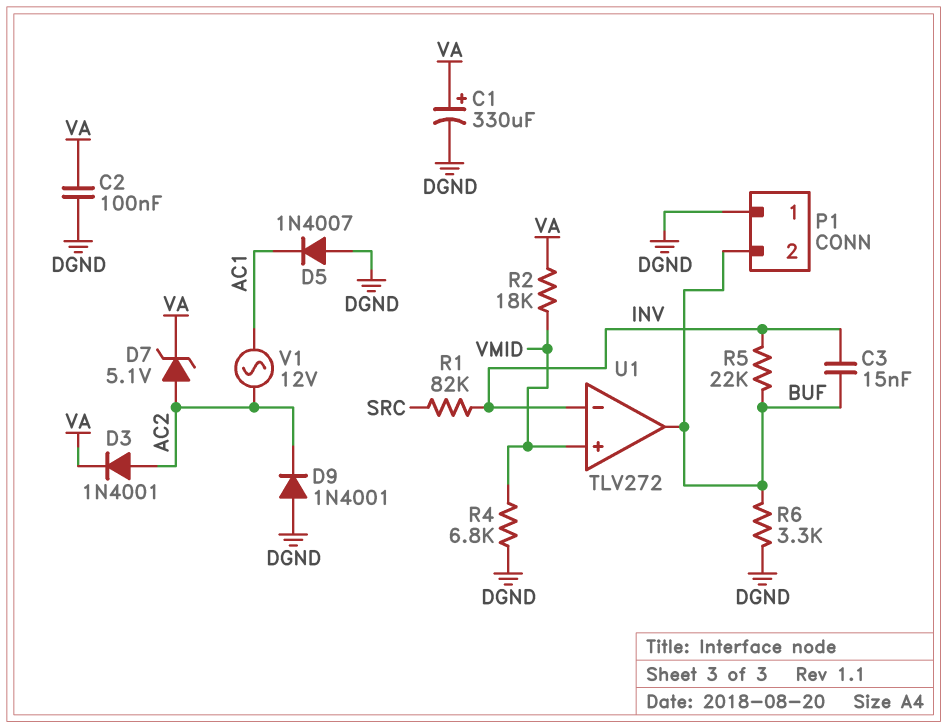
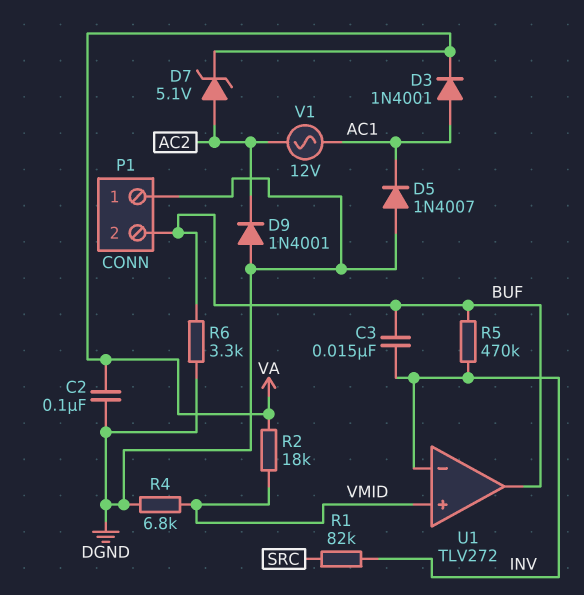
C1: 330uF (plus VA, minus DGND) -> none
D3: diode 1N4001 (A AC2, K VA) -> diode 1N4001 (A AC1, K VA)
R5: 22k (BUF, INV) -> 470k (BUF, INV)

